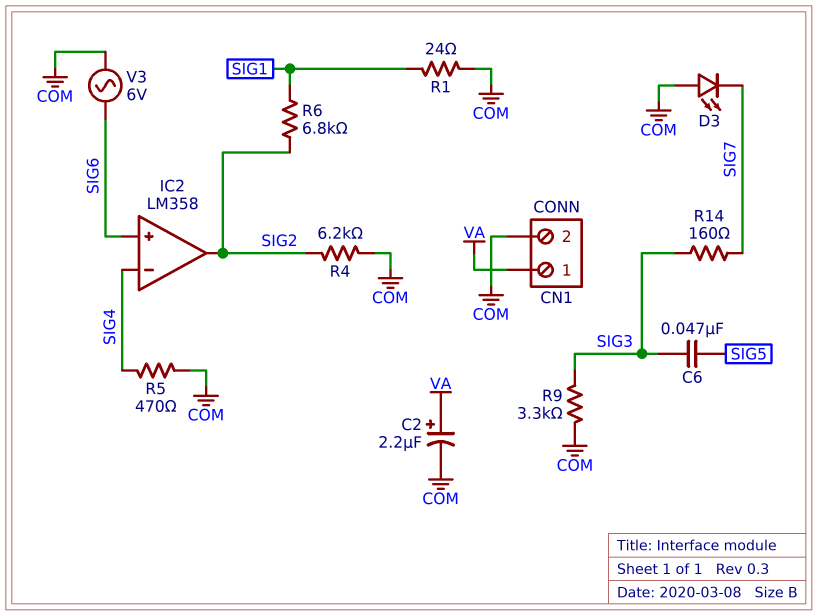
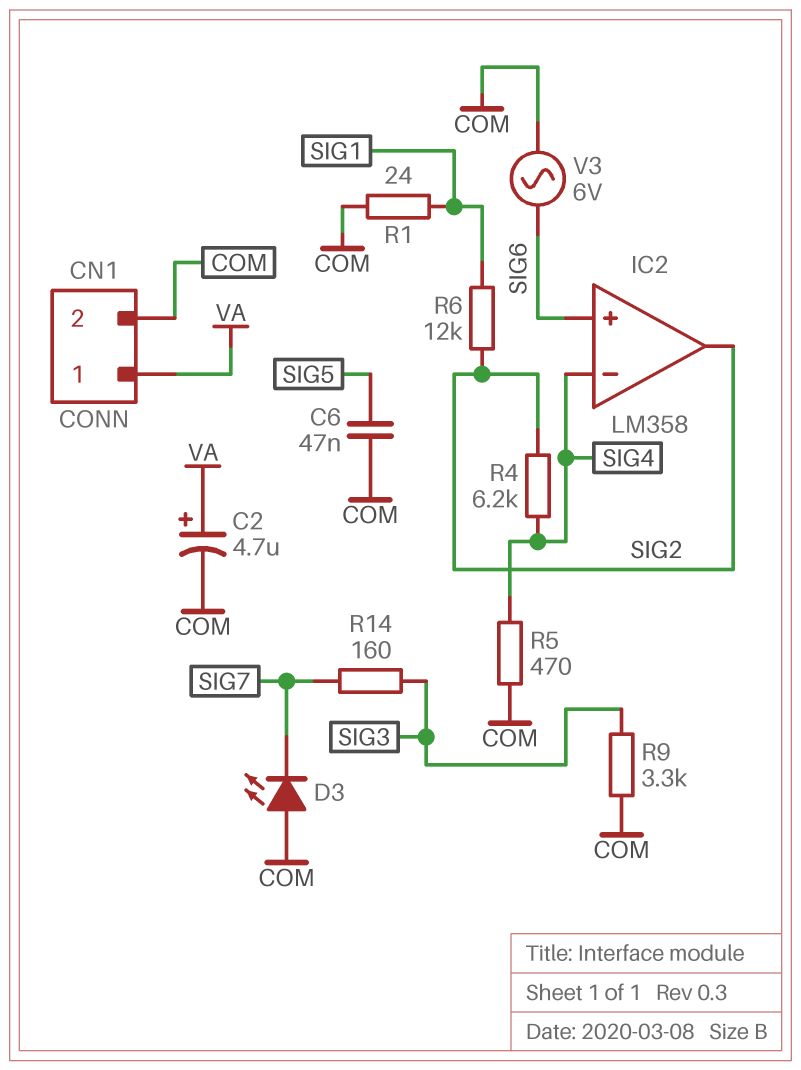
C2: 2.2uF (plus VA, minus COM) -> 4.7uF (plus VA, minus COM)
C6: 47nF (SIG3, SIG5) -> 47nF (COM, SIG5)
R4: 6.2k (COM, SIG2) -> 6.2k (SIG2, SIG4)
R6: 6.8k (SIG1, SIG2) -> 12k (SIG1, SIG2)

